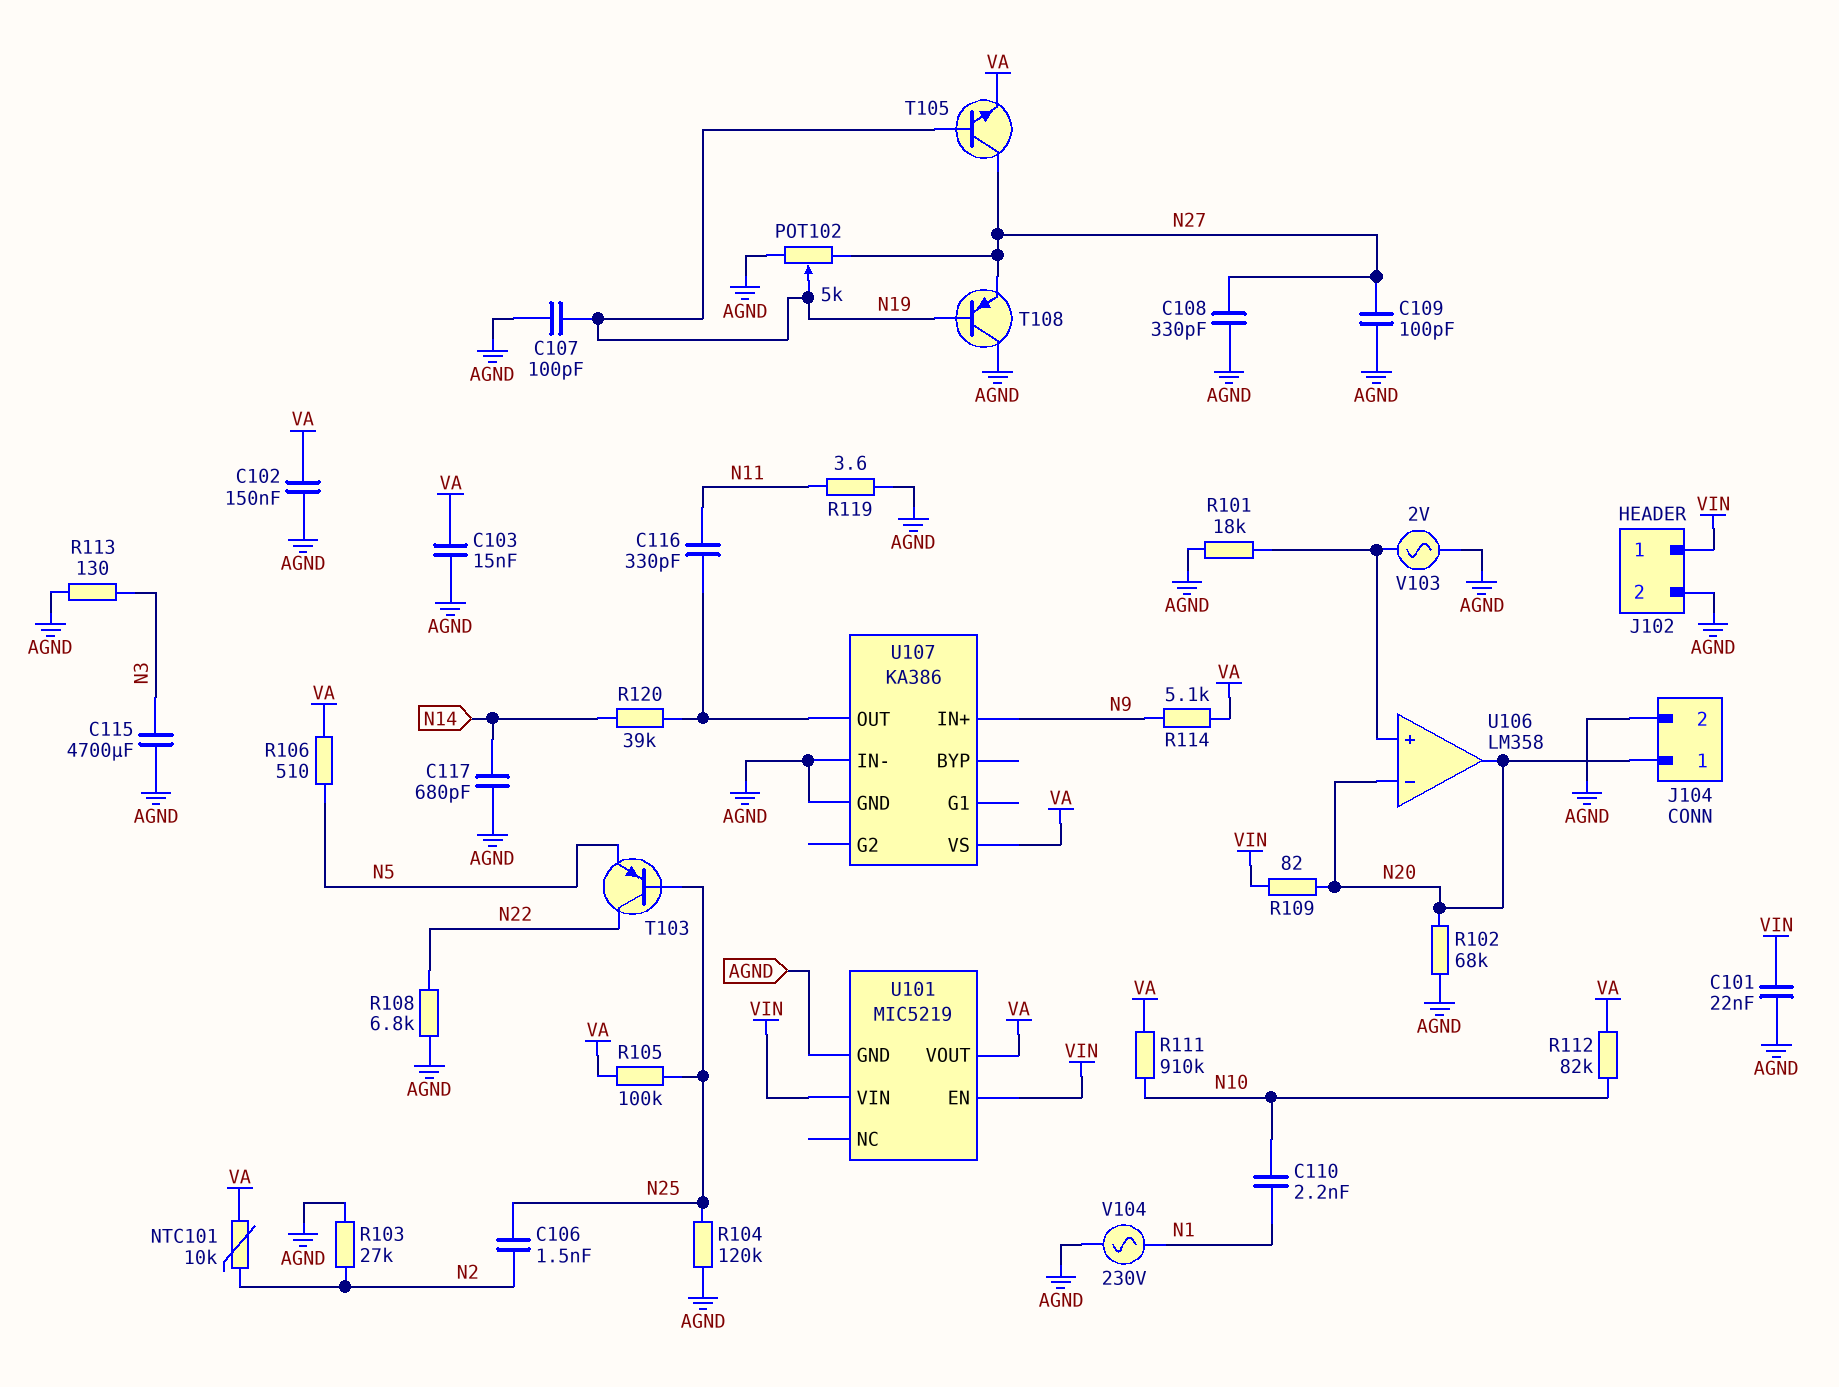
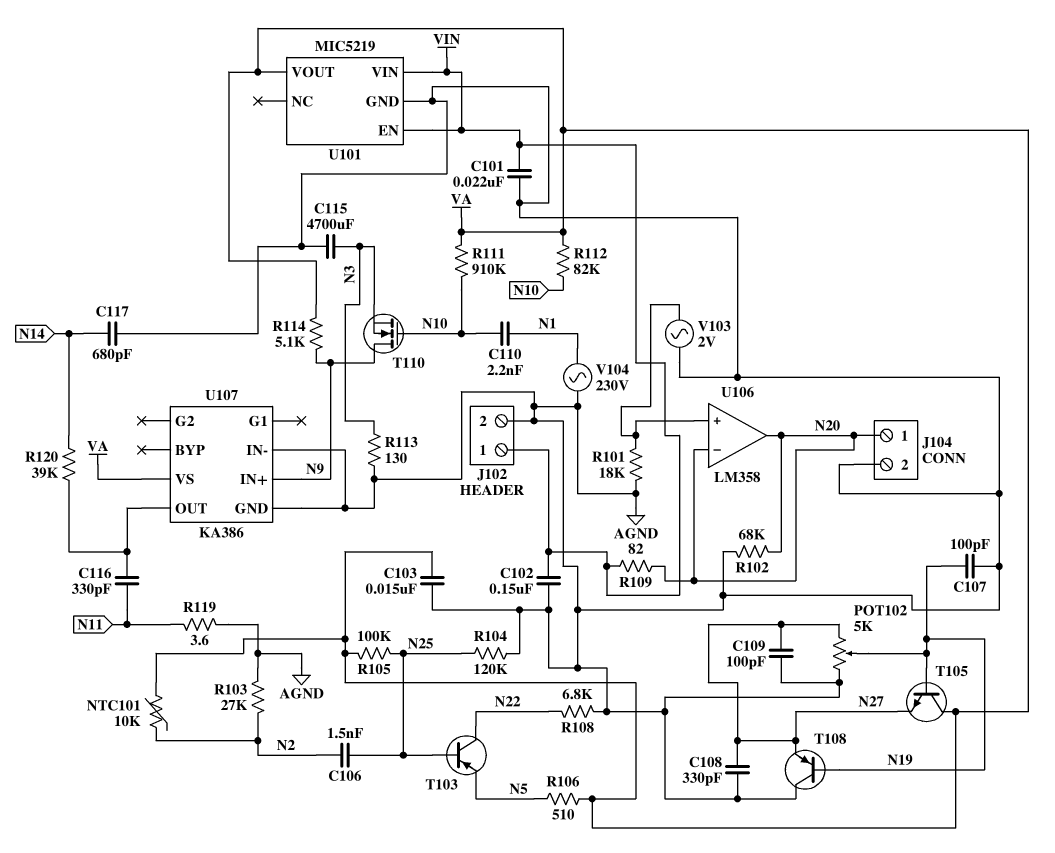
C102: 150nF (AGND, VA) -> 150nF (AGND, VIN)
T105: NPN (B N19, C N27, E VA) -> NPN (B N19, C VA, E N27)
T110: none -> NMOS (G N10, D N9, S N3)

